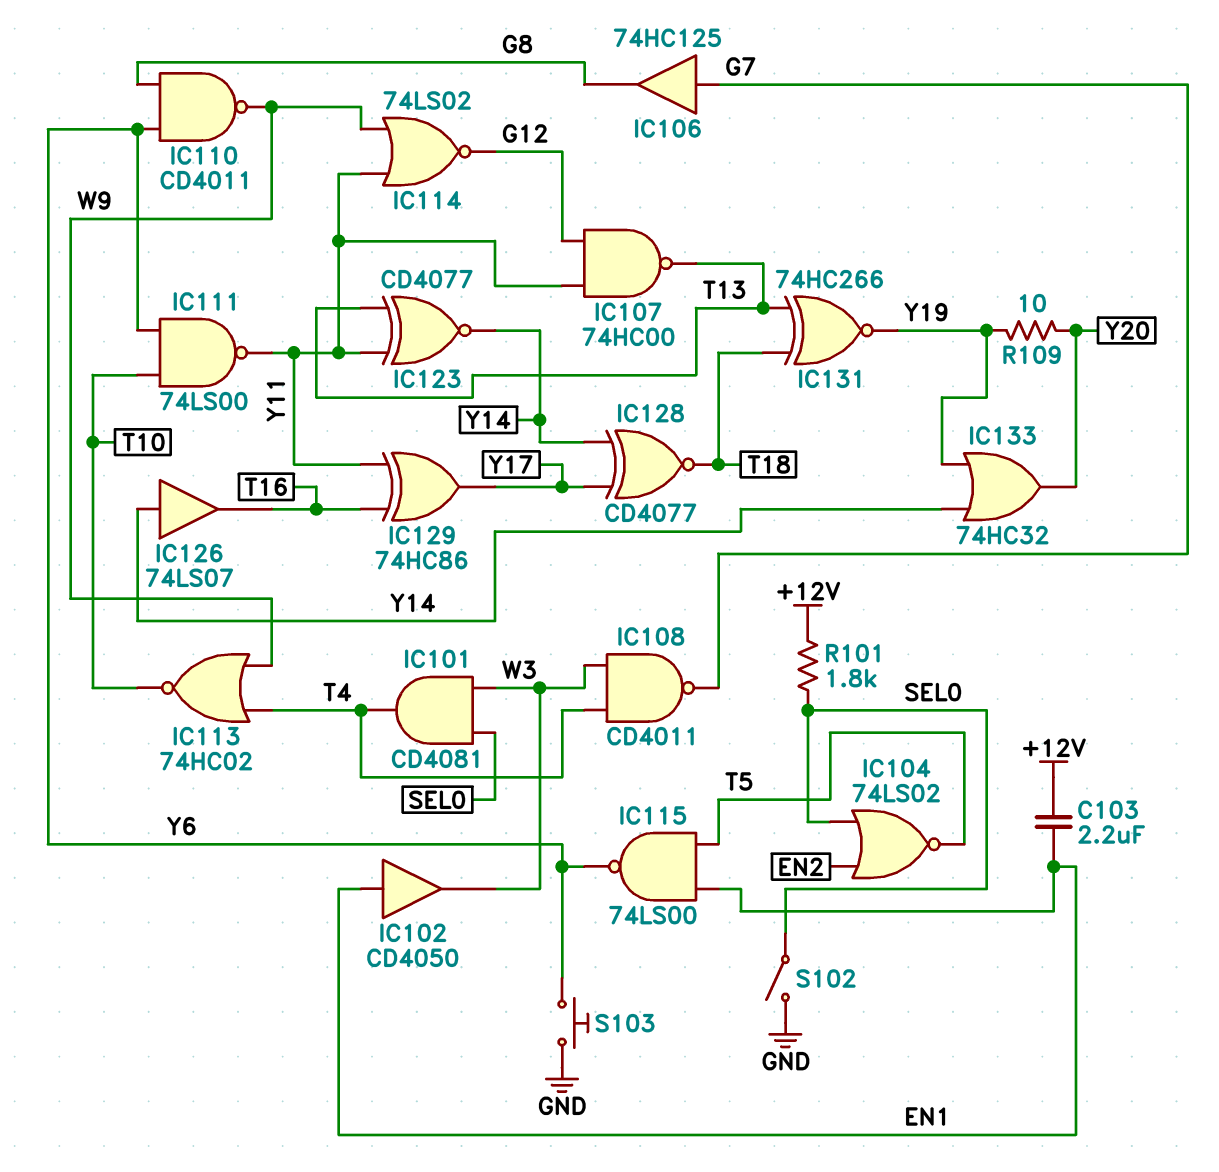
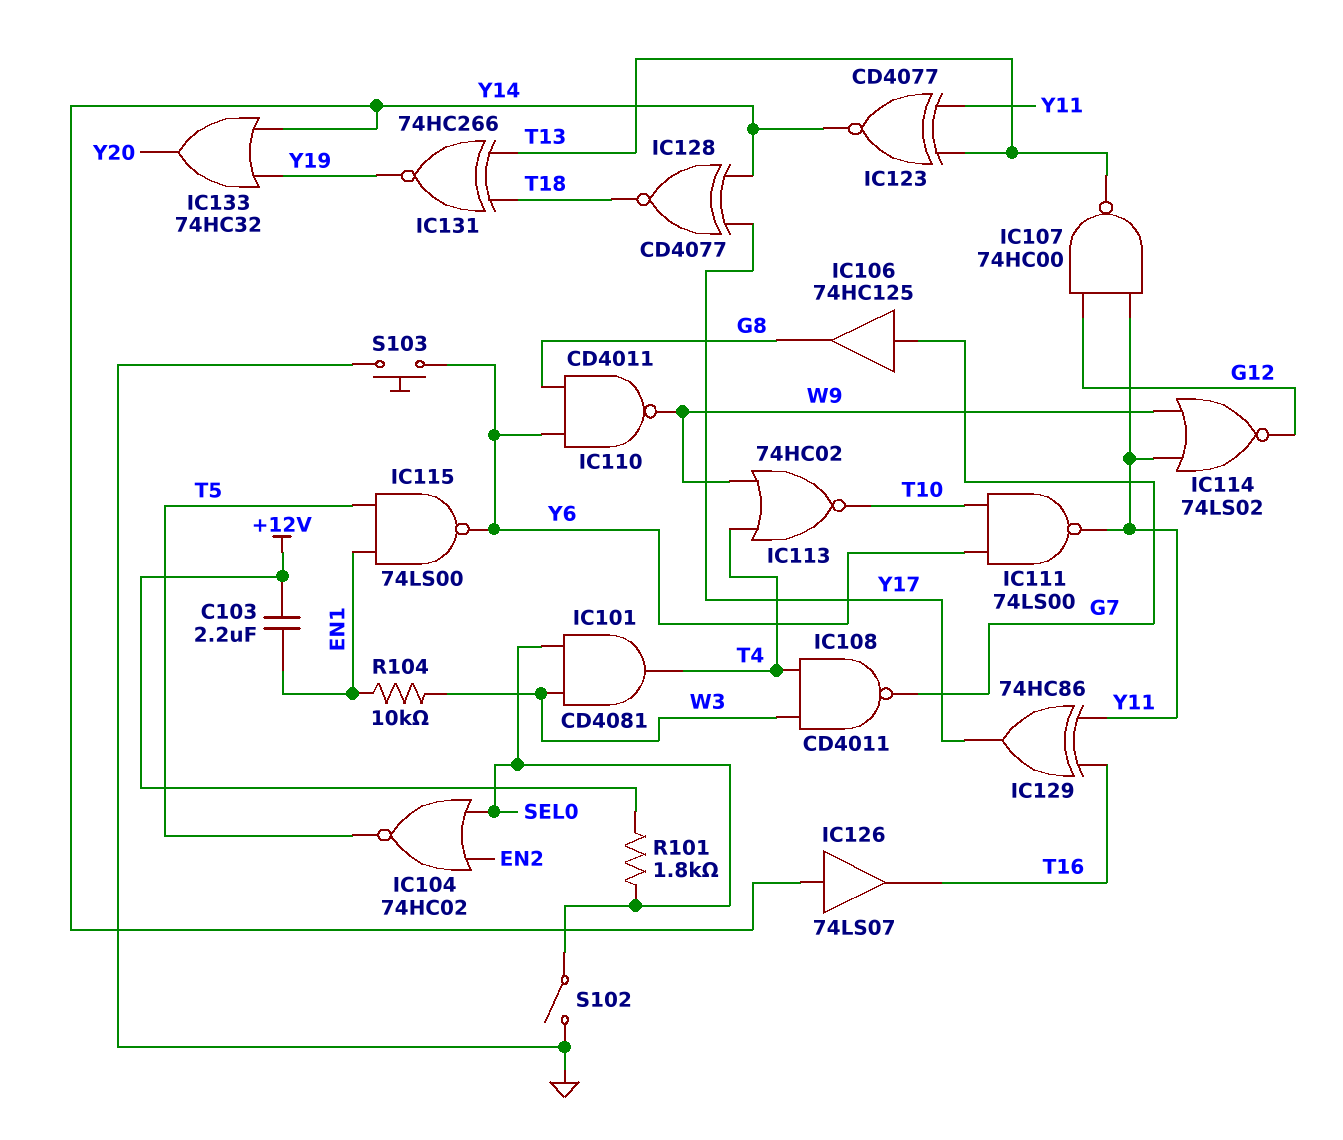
IC102: buffer CD4050 (in EN1, out W3) -> none
IC104: NOR 74LS02 (in EN2, in SEL0, out T5) -> NOR 74HC02 (in EN2, in SEL0, out T5)
R104: none -> 10k (EN1, W3)
R109: 10 (Y19, Y20) -> none

